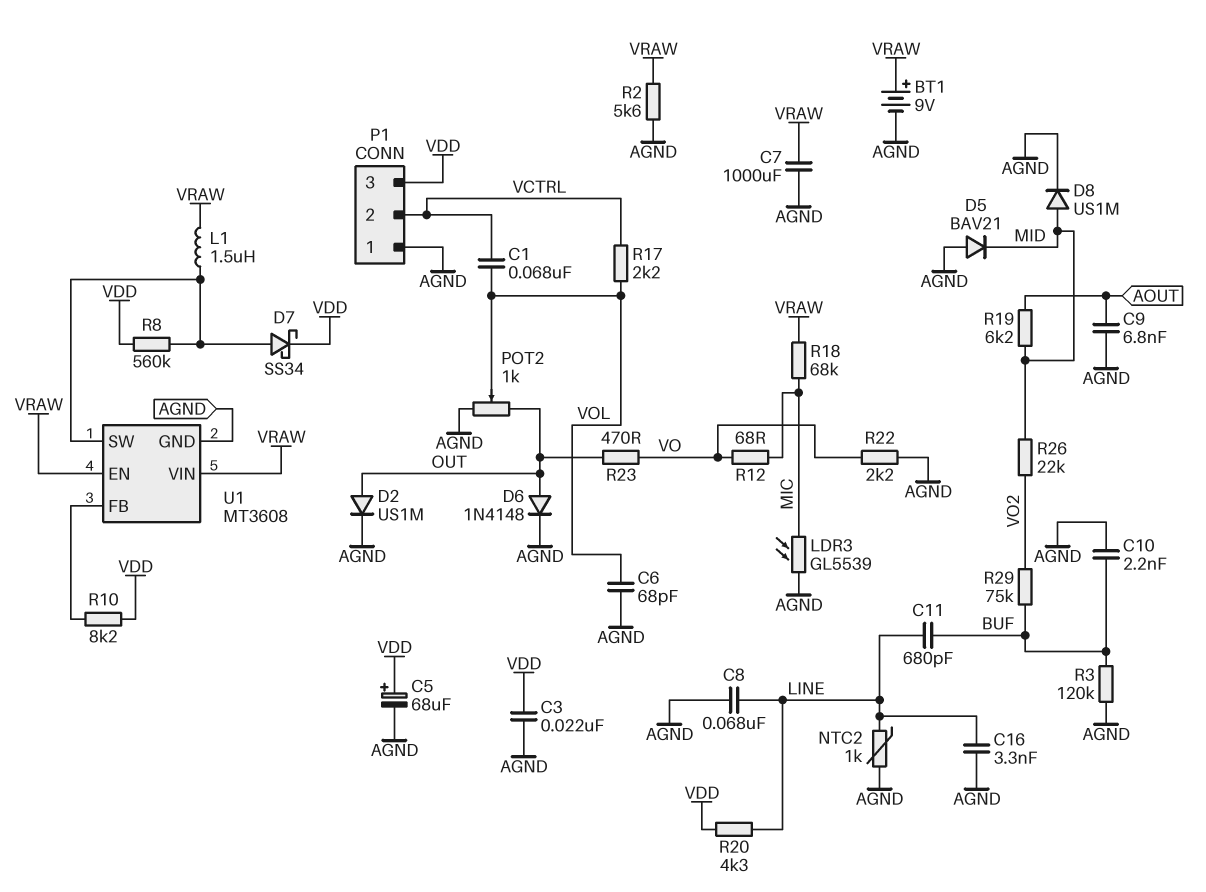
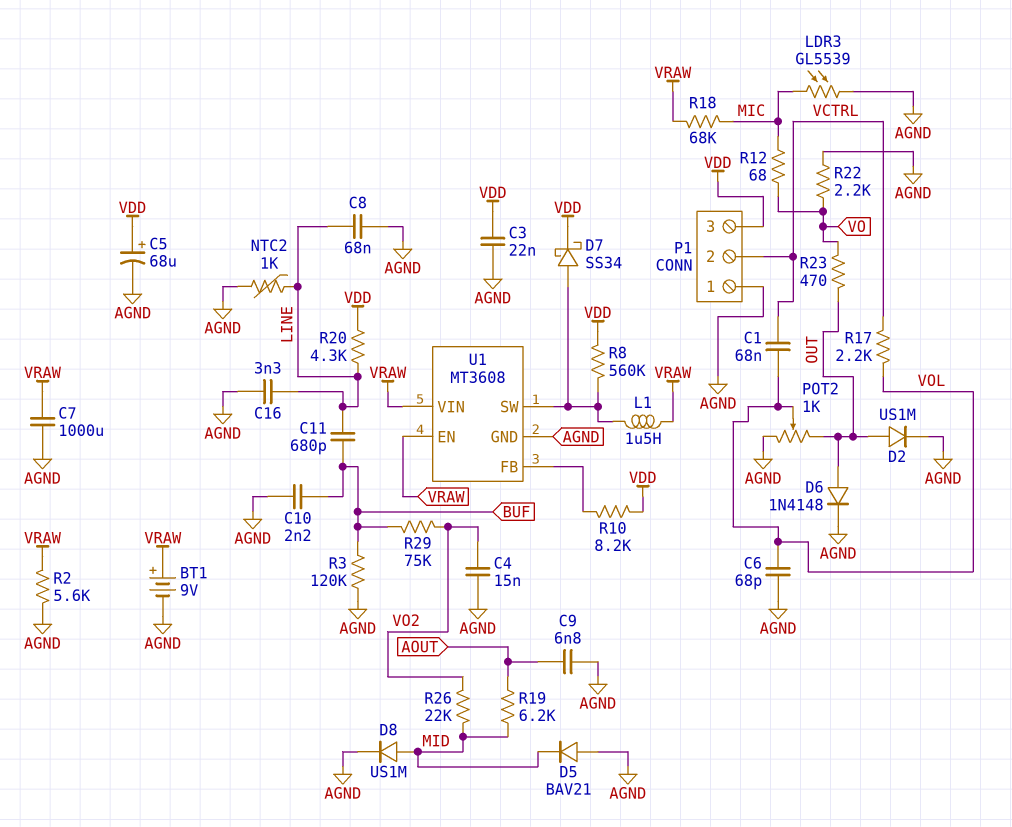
C4: none -> 15nF (AGND, VO2)

